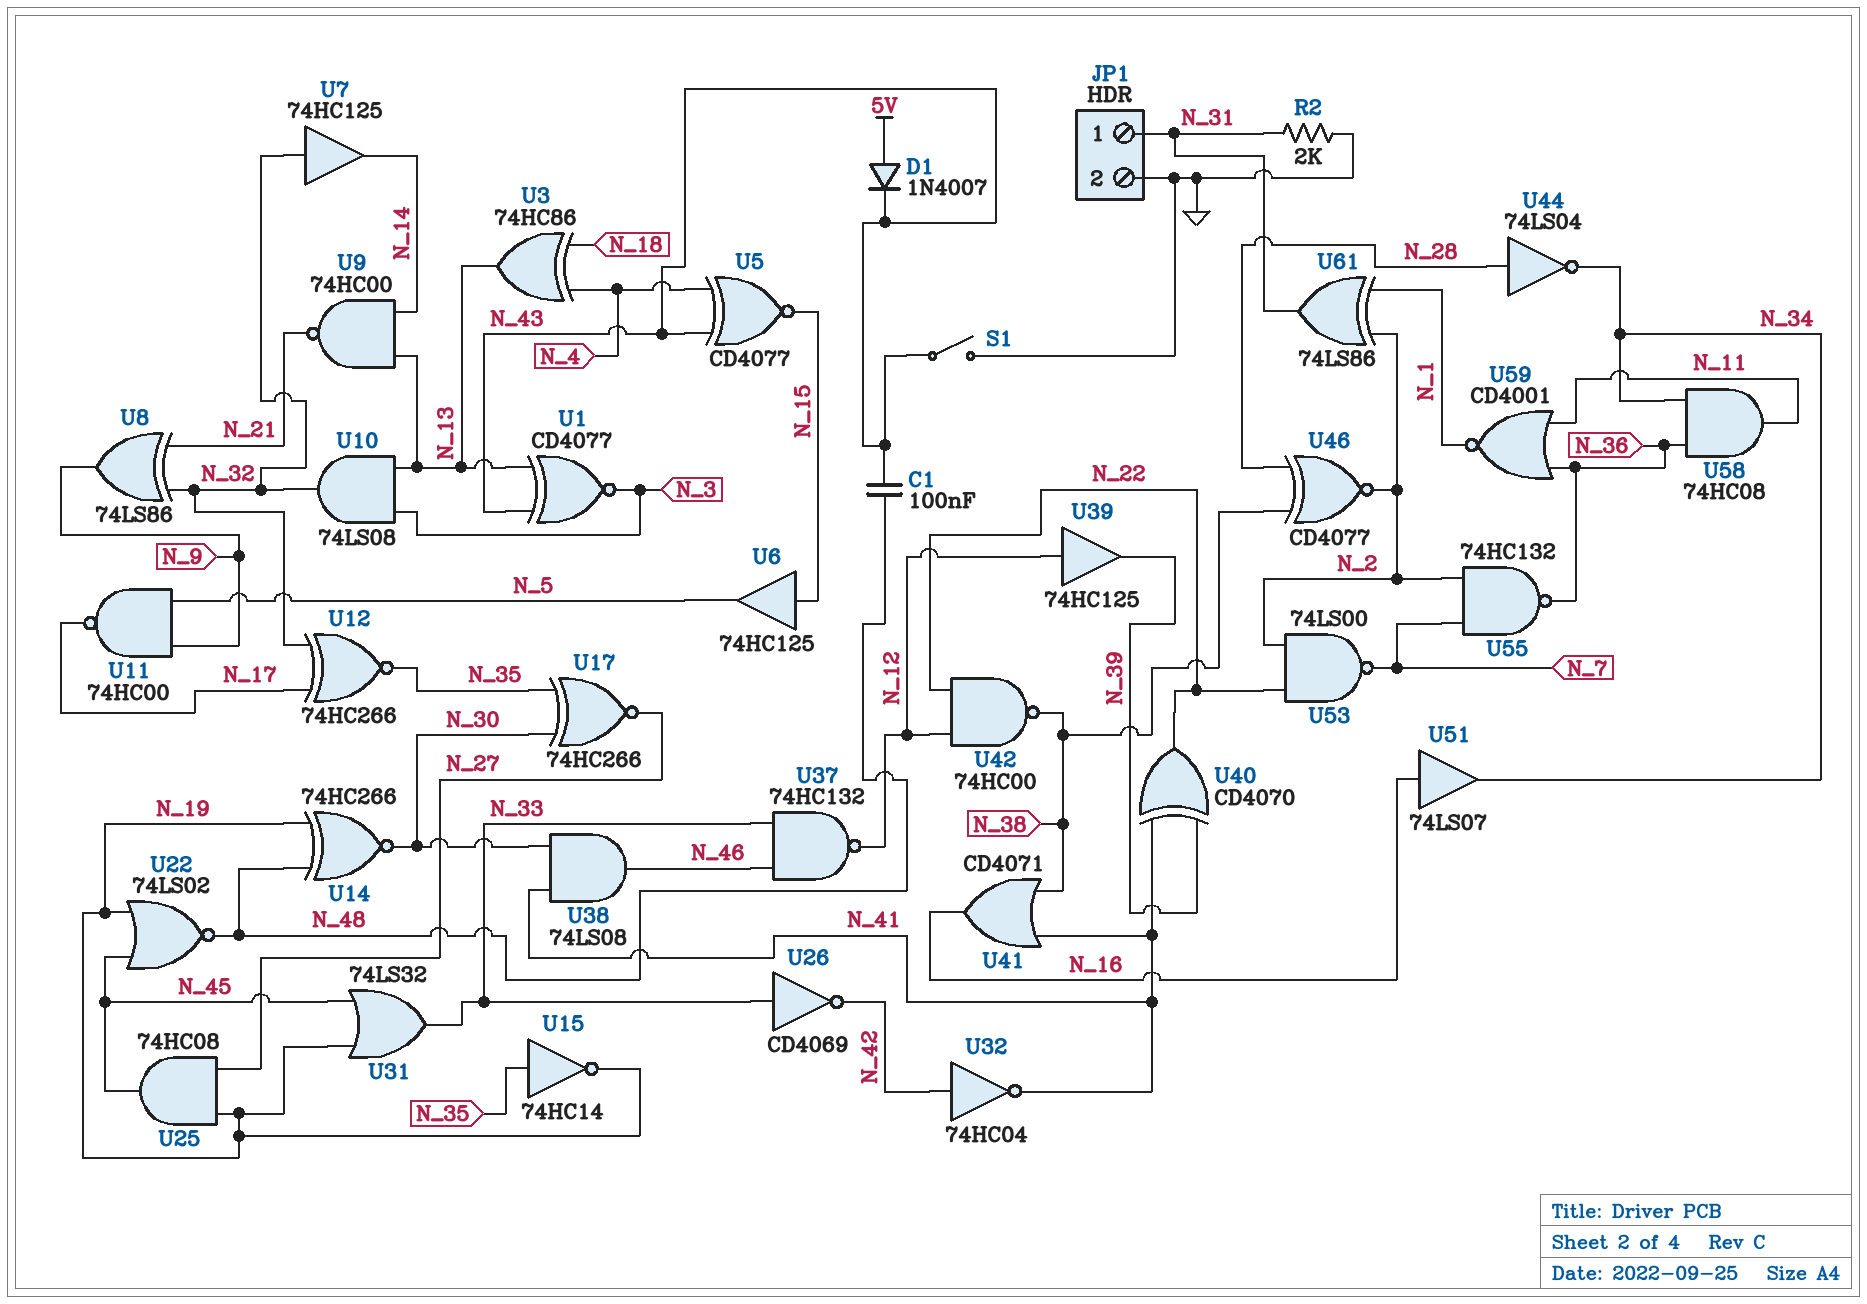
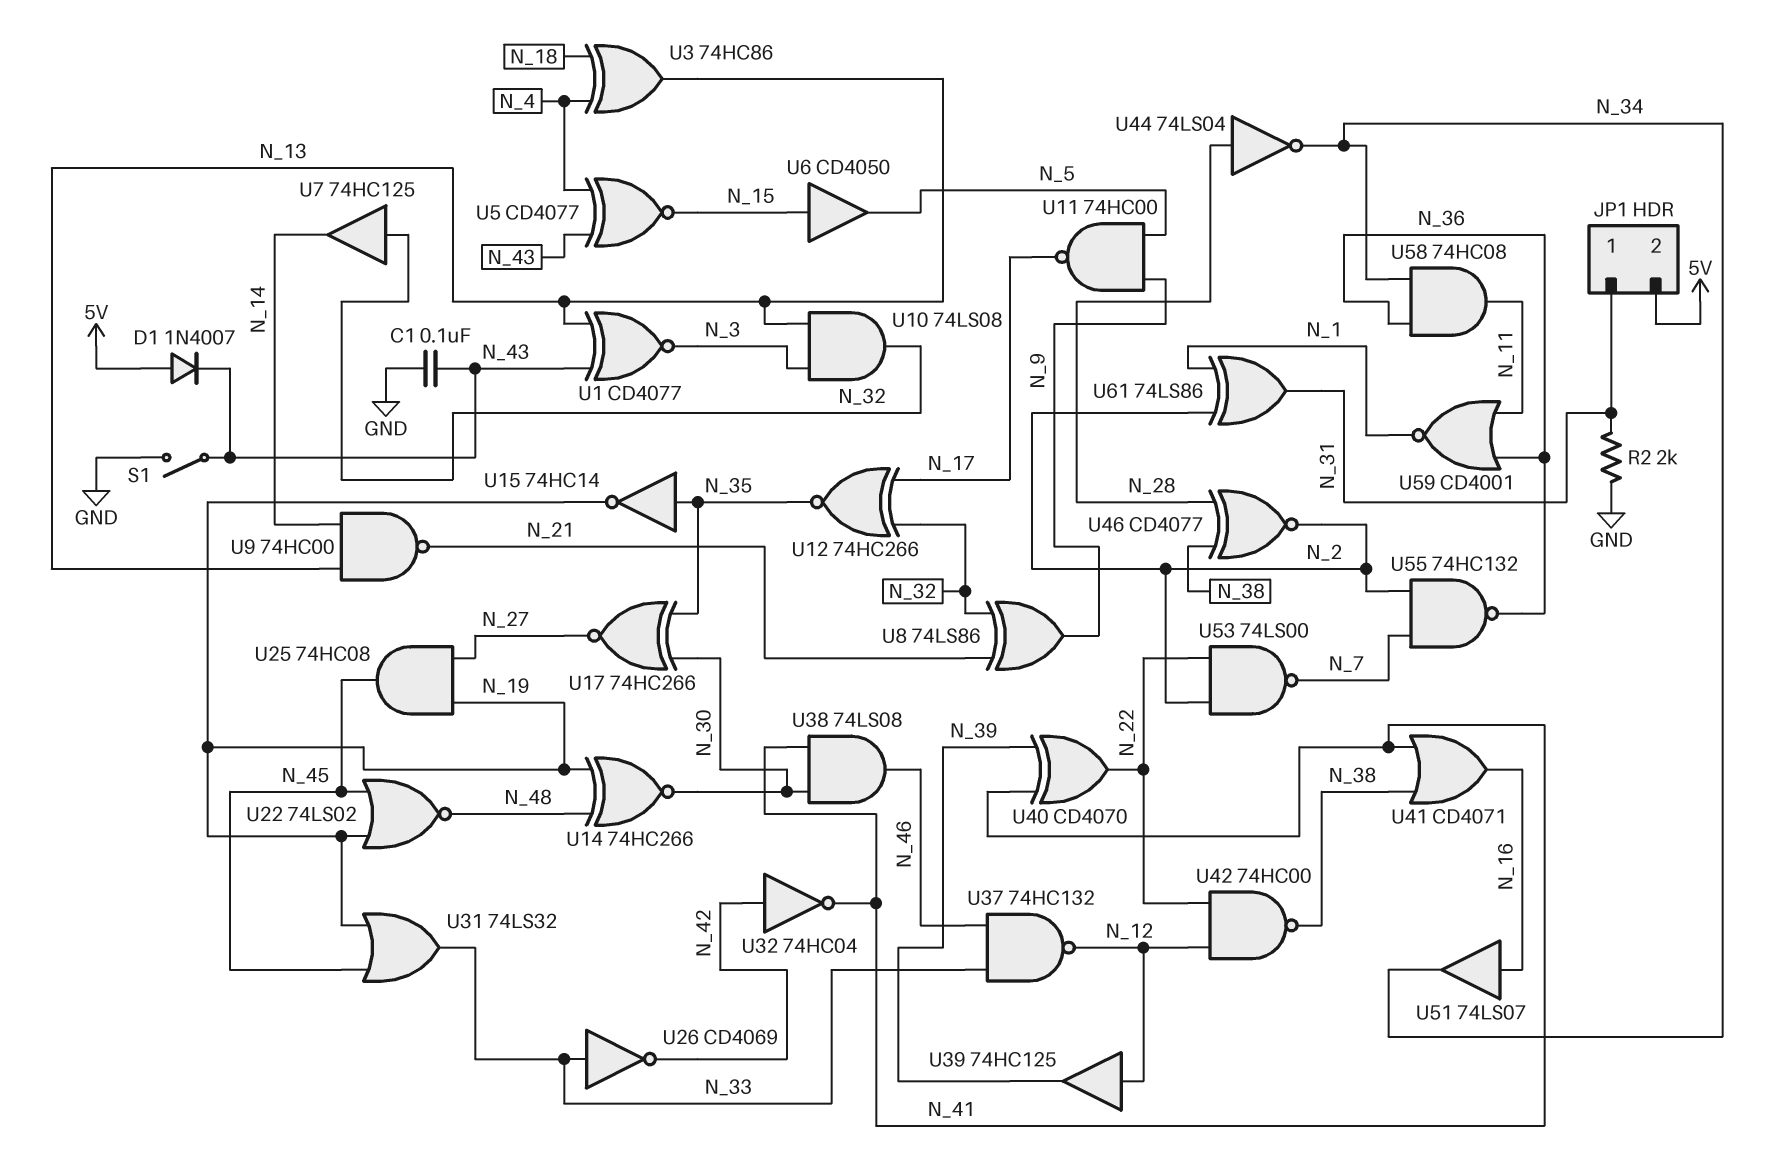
C1: 100nF (N_43, N_48) -> 100nF (GND, N_43)
JP1 pin 2: GND -> 5V
U6: buffer 74HC125 (in N_15, out N_5) -> buffer CD4050 (in N_15, out N_5)

